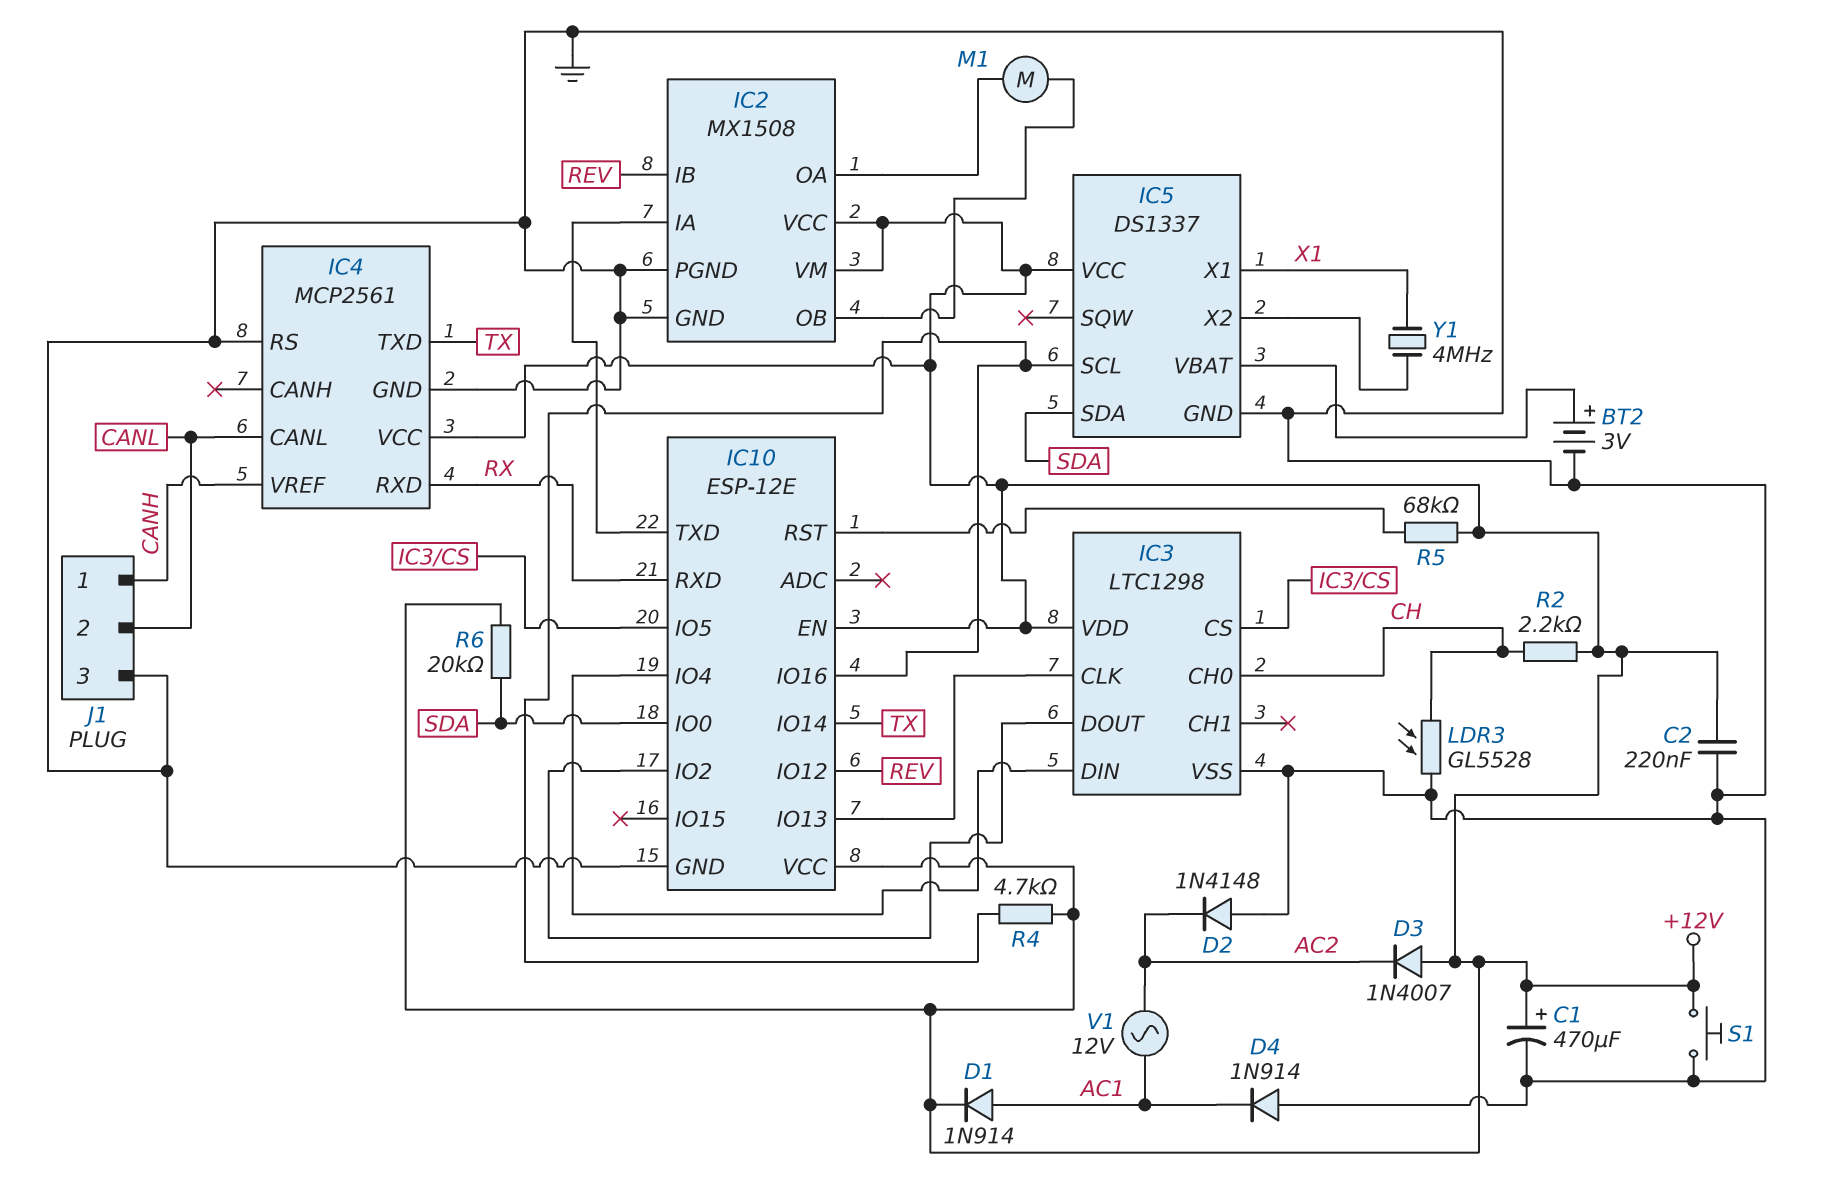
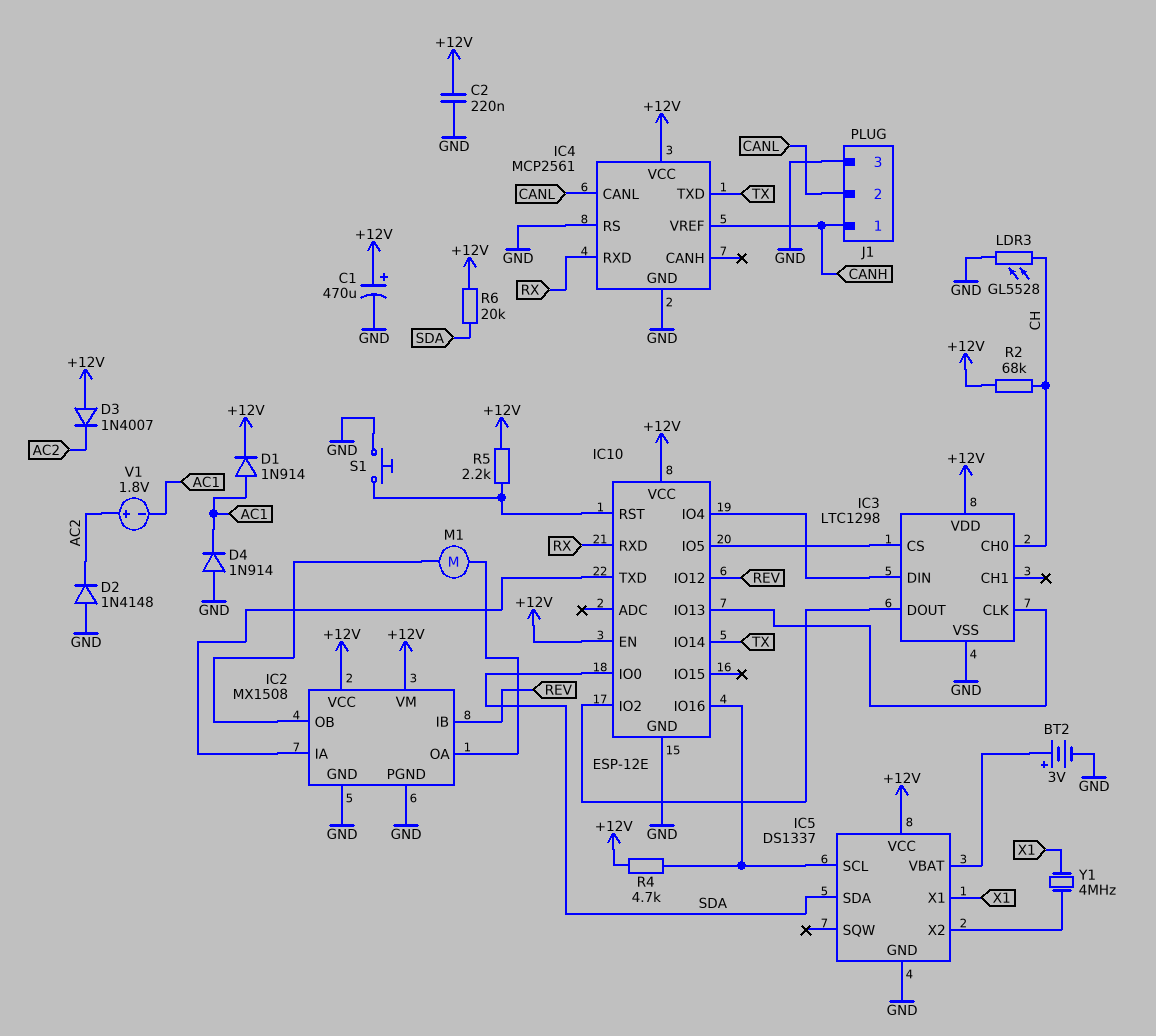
R2: 2.2k (+12V, CH) -> 68k (+12V, CH)
R5: 68k (+12V, IC10/RST) -> 2.2k (+12V, IC10/RST)
S1: button (+12V, GND) -> button (GND, IC10/RST)
V1: AC 12V (AC1, AC2) -> 1.8V (plus AC2, minus AC1)

